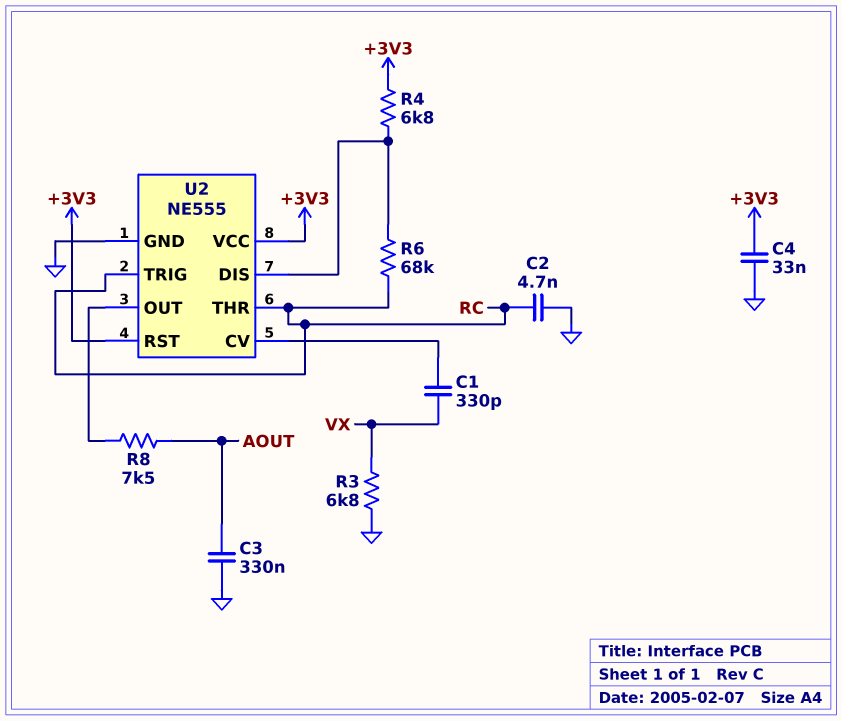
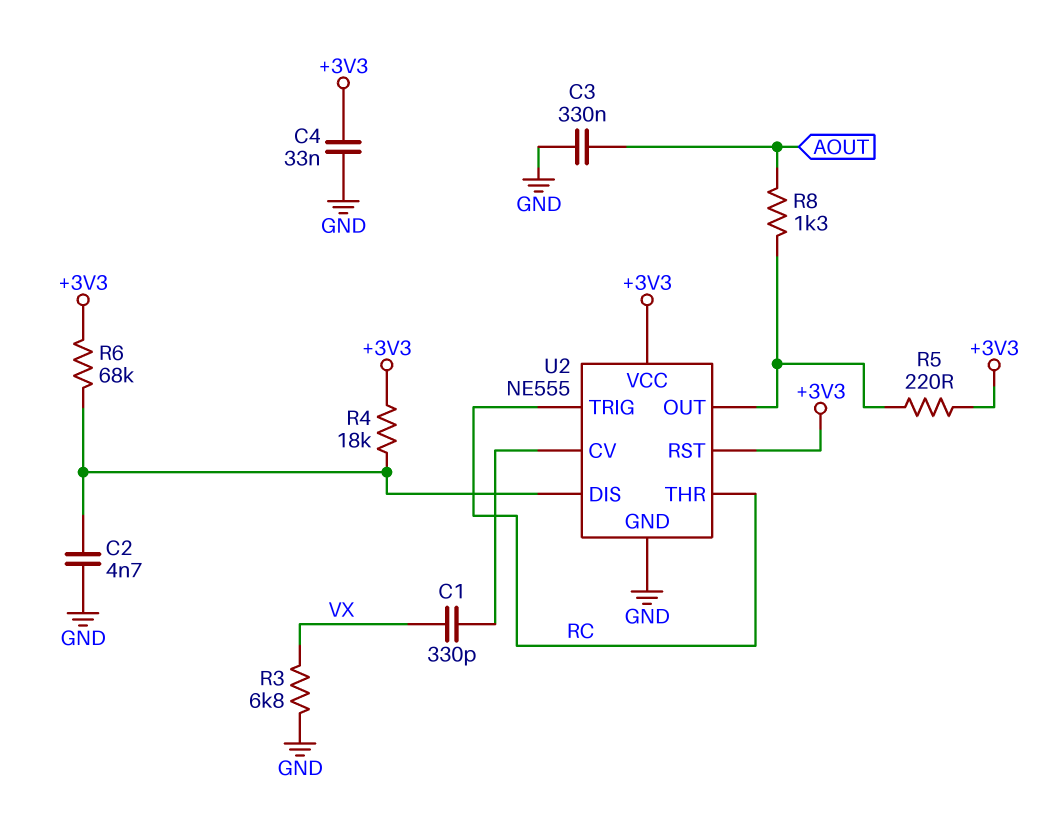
C2: 4.7nF (GND, RC) -> 4.7nF (GND, U2/DIS)
R4: 6.8k (+3V3, U2/DIS) -> 18k (+3V3, U2/DIS)
R5: none -> 220 (+3V3, U2/OUT)
R6: 68k (RC, U2/DIS) -> 68k (+3V3, U2/DIS)
R8: 7.5k (AOUT, U2/OUT) -> 1.3k (AOUT, U2/OUT)

